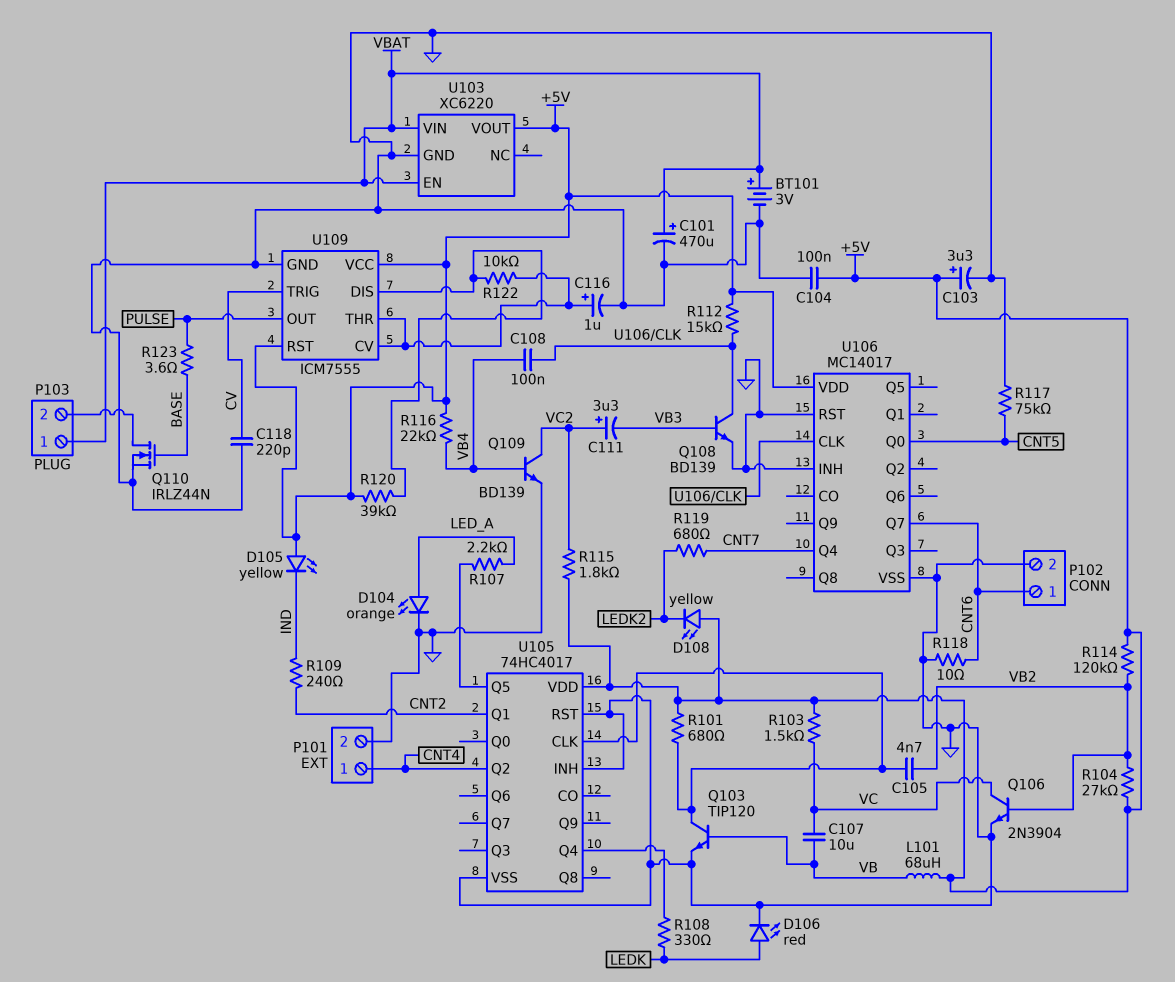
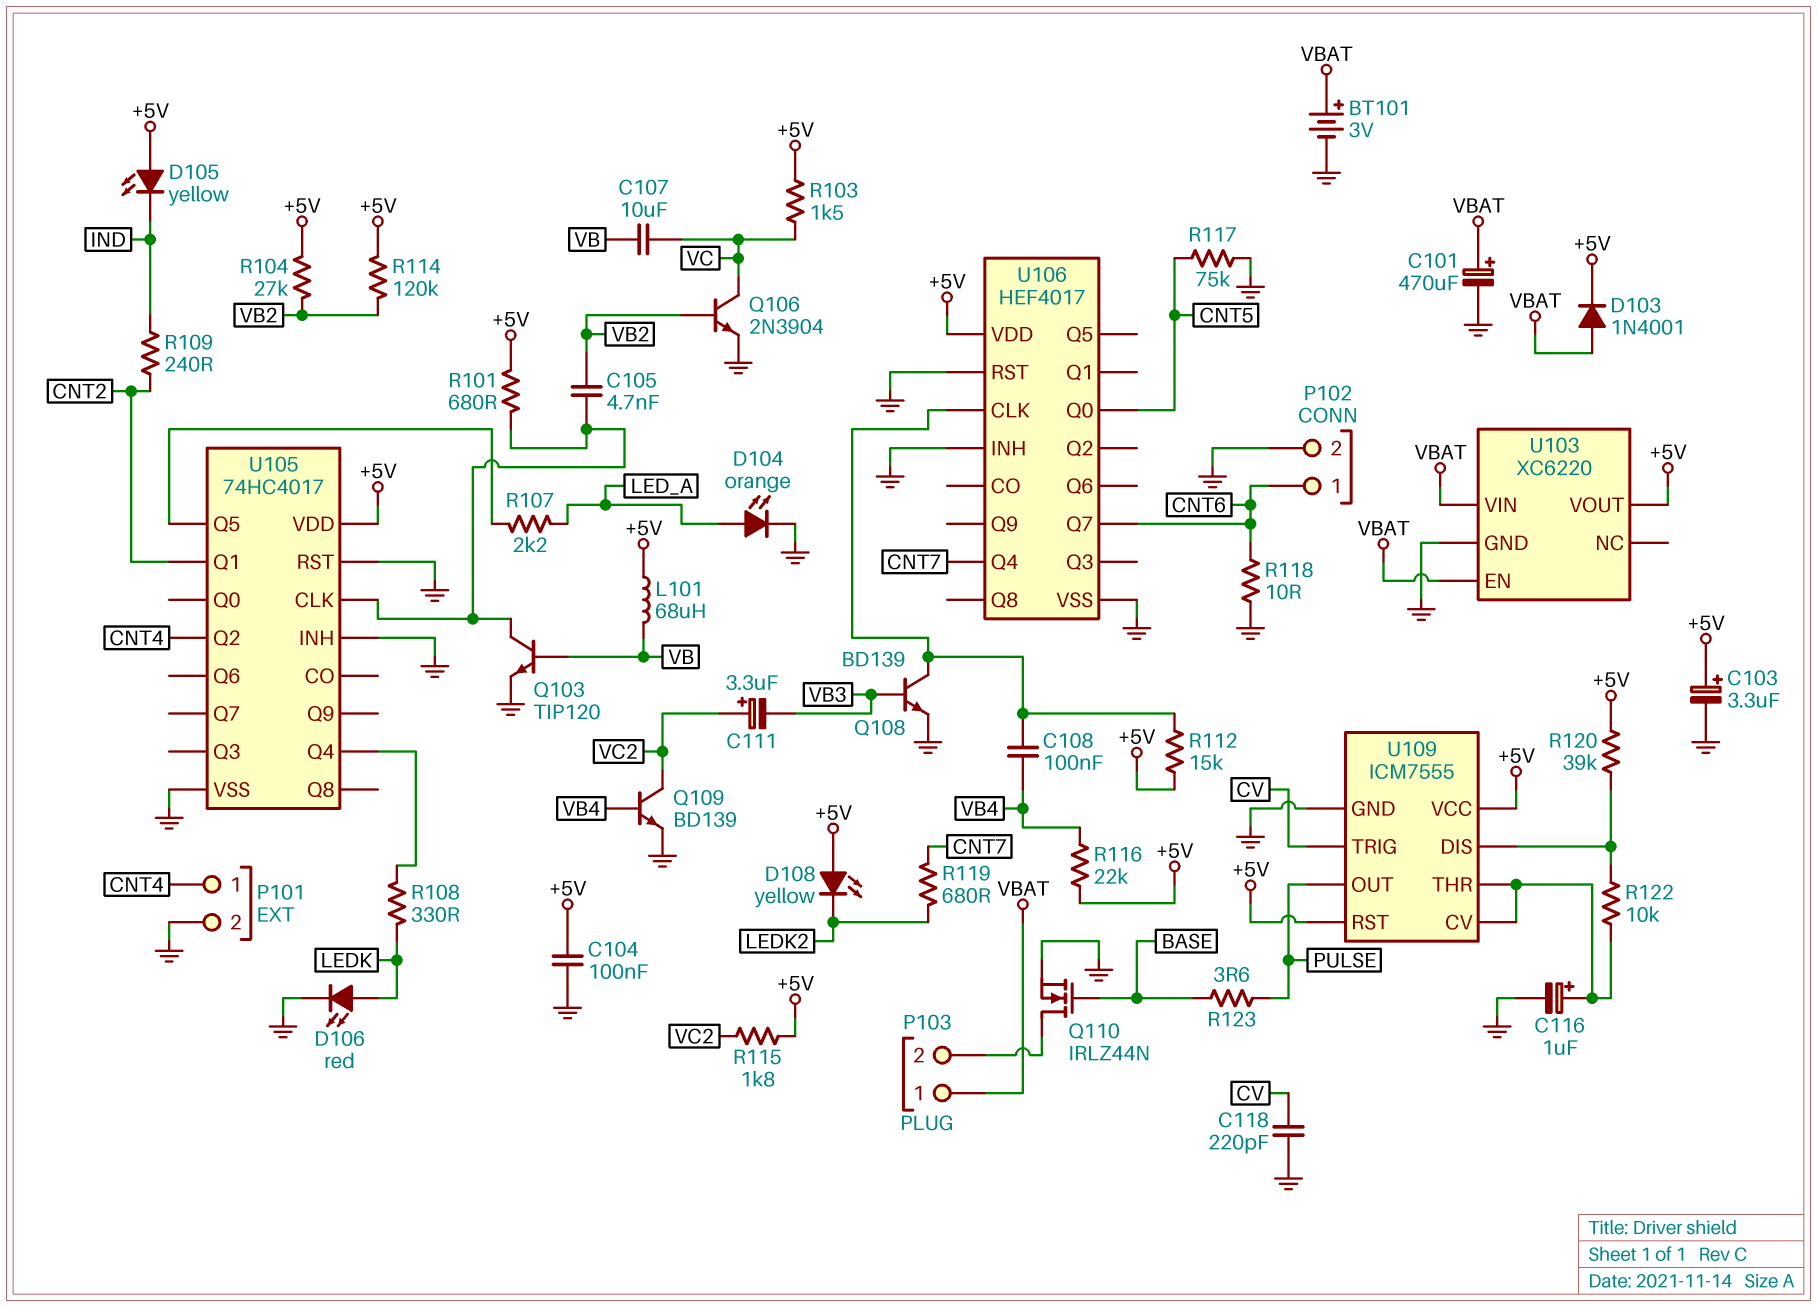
D103: none -> diode 1N4001 (A VBAT, K +5V)
U106: MC14017 -> HEF4017

